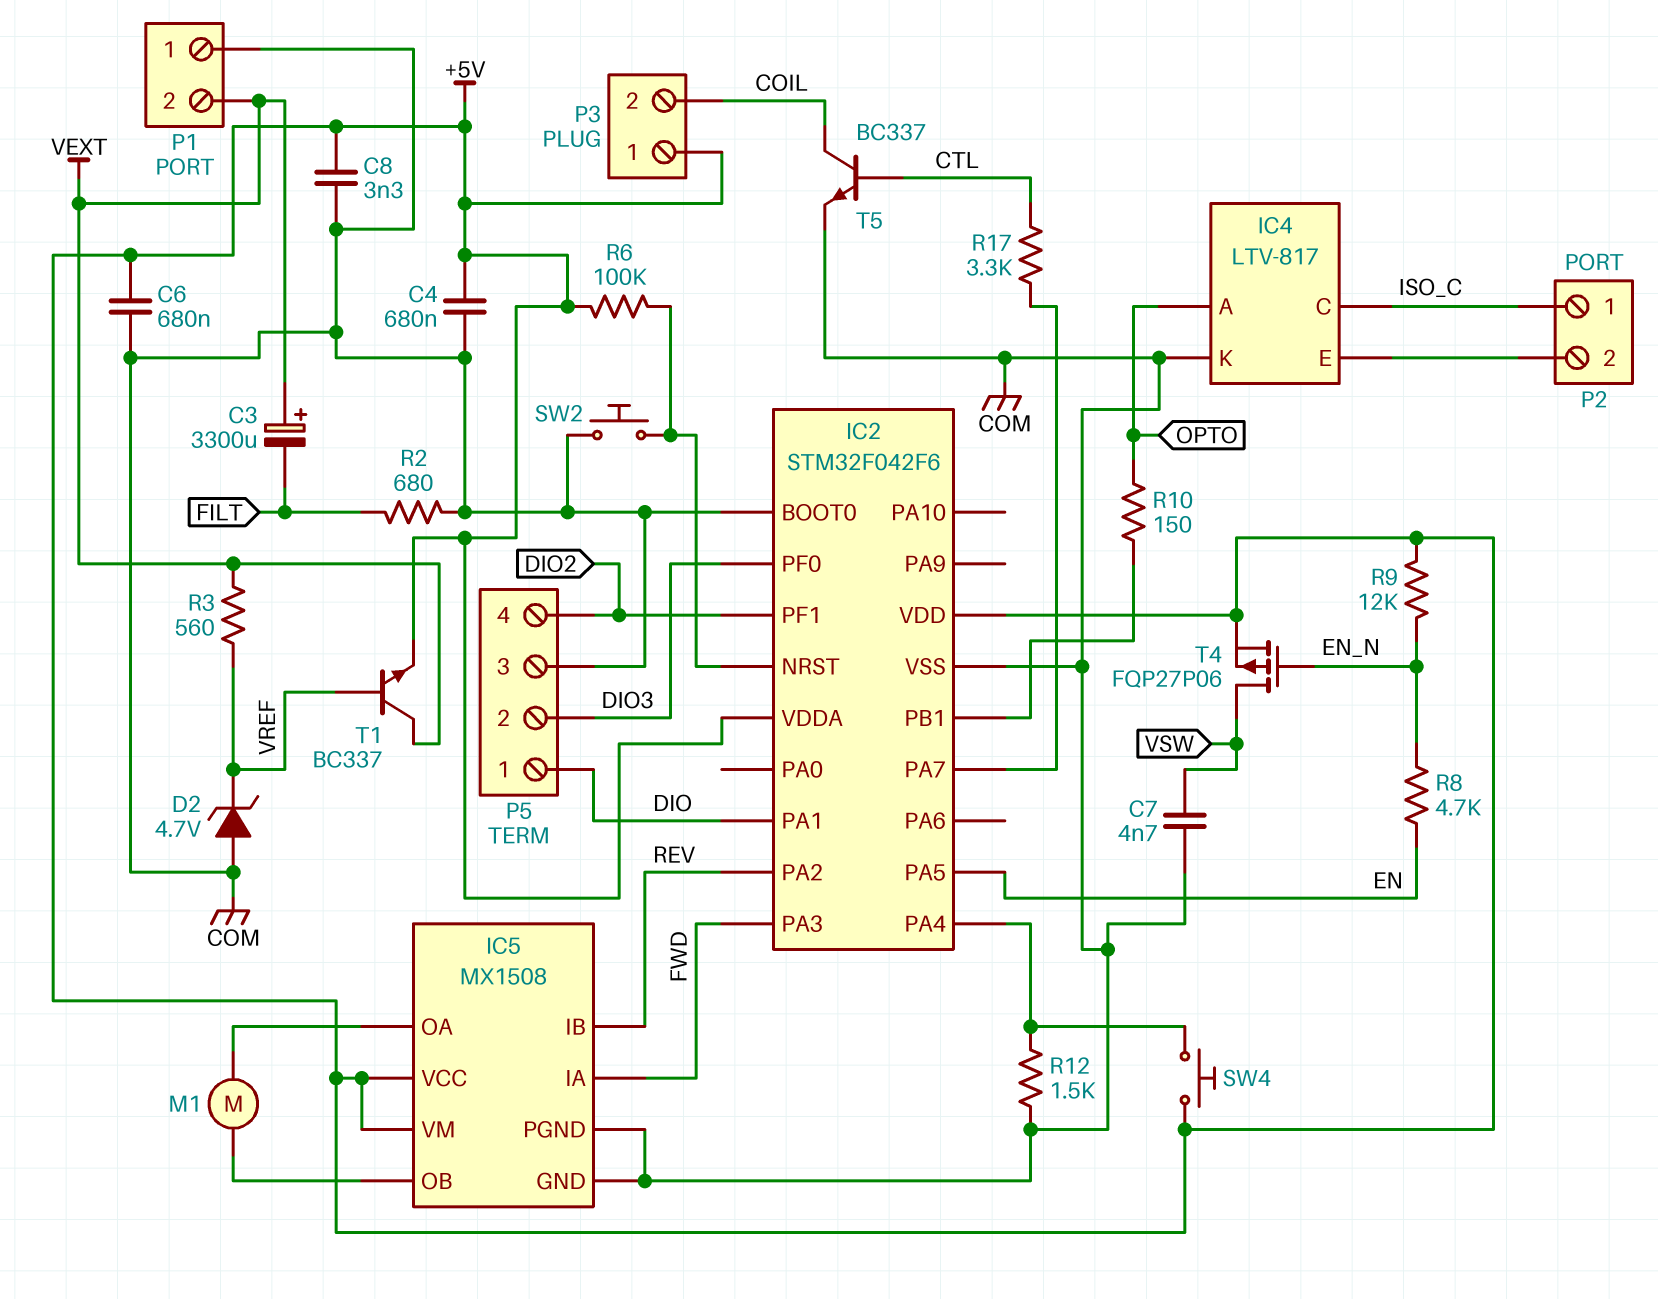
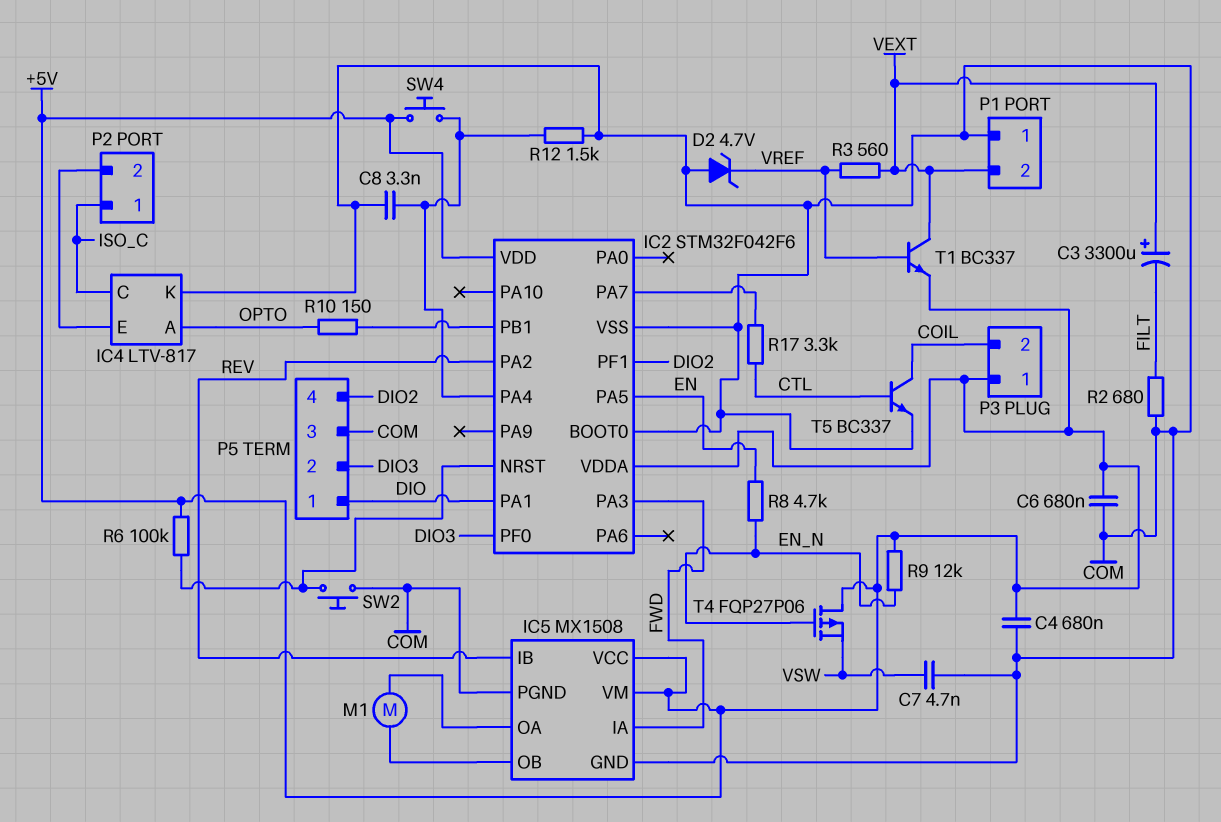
C8: 3.3nF (+5V, COM) -> 3.3nF (COM, IC2/PA4)
T4: PMOS FQP27P06 (G EN_N, D VSW, S +5V) -> PMOS FQP27P06 (G EN_N, D +5V, S VSW)

